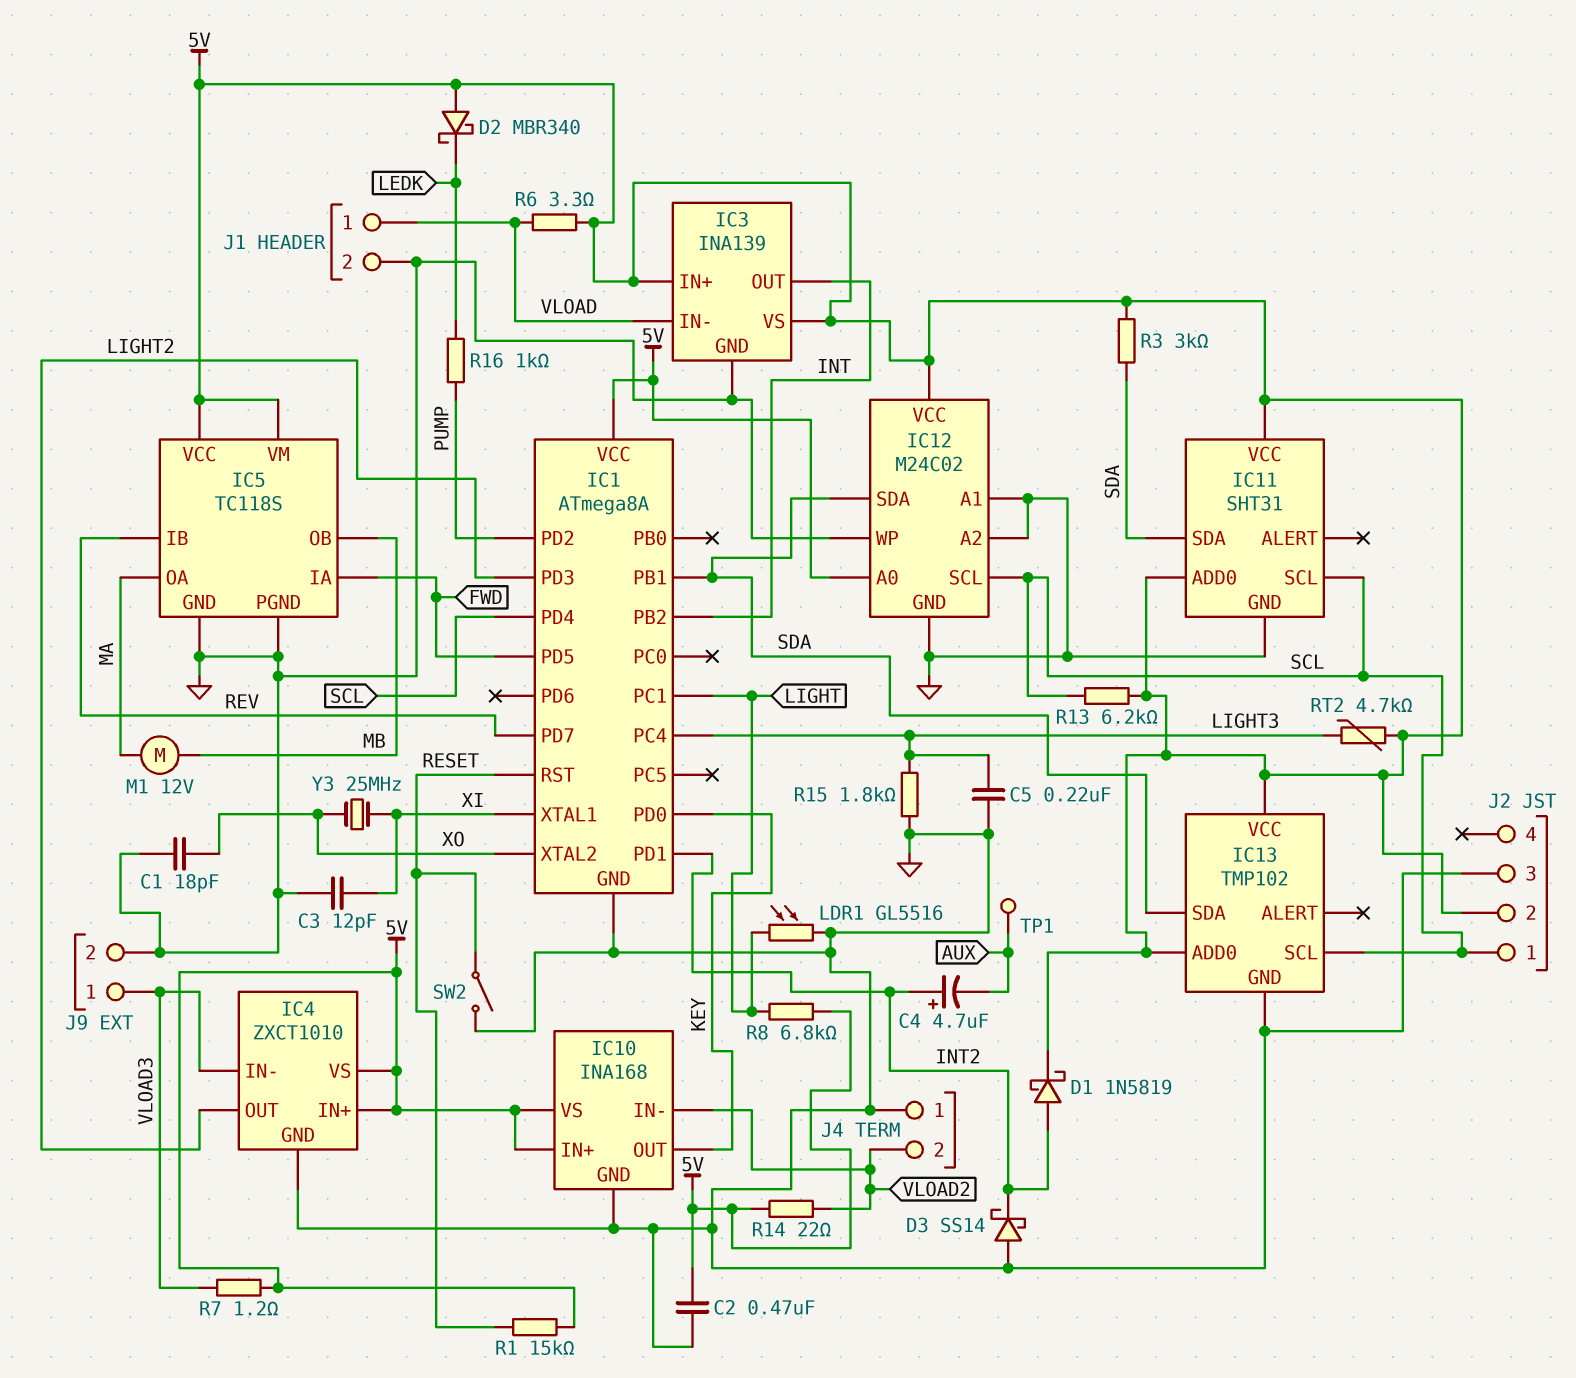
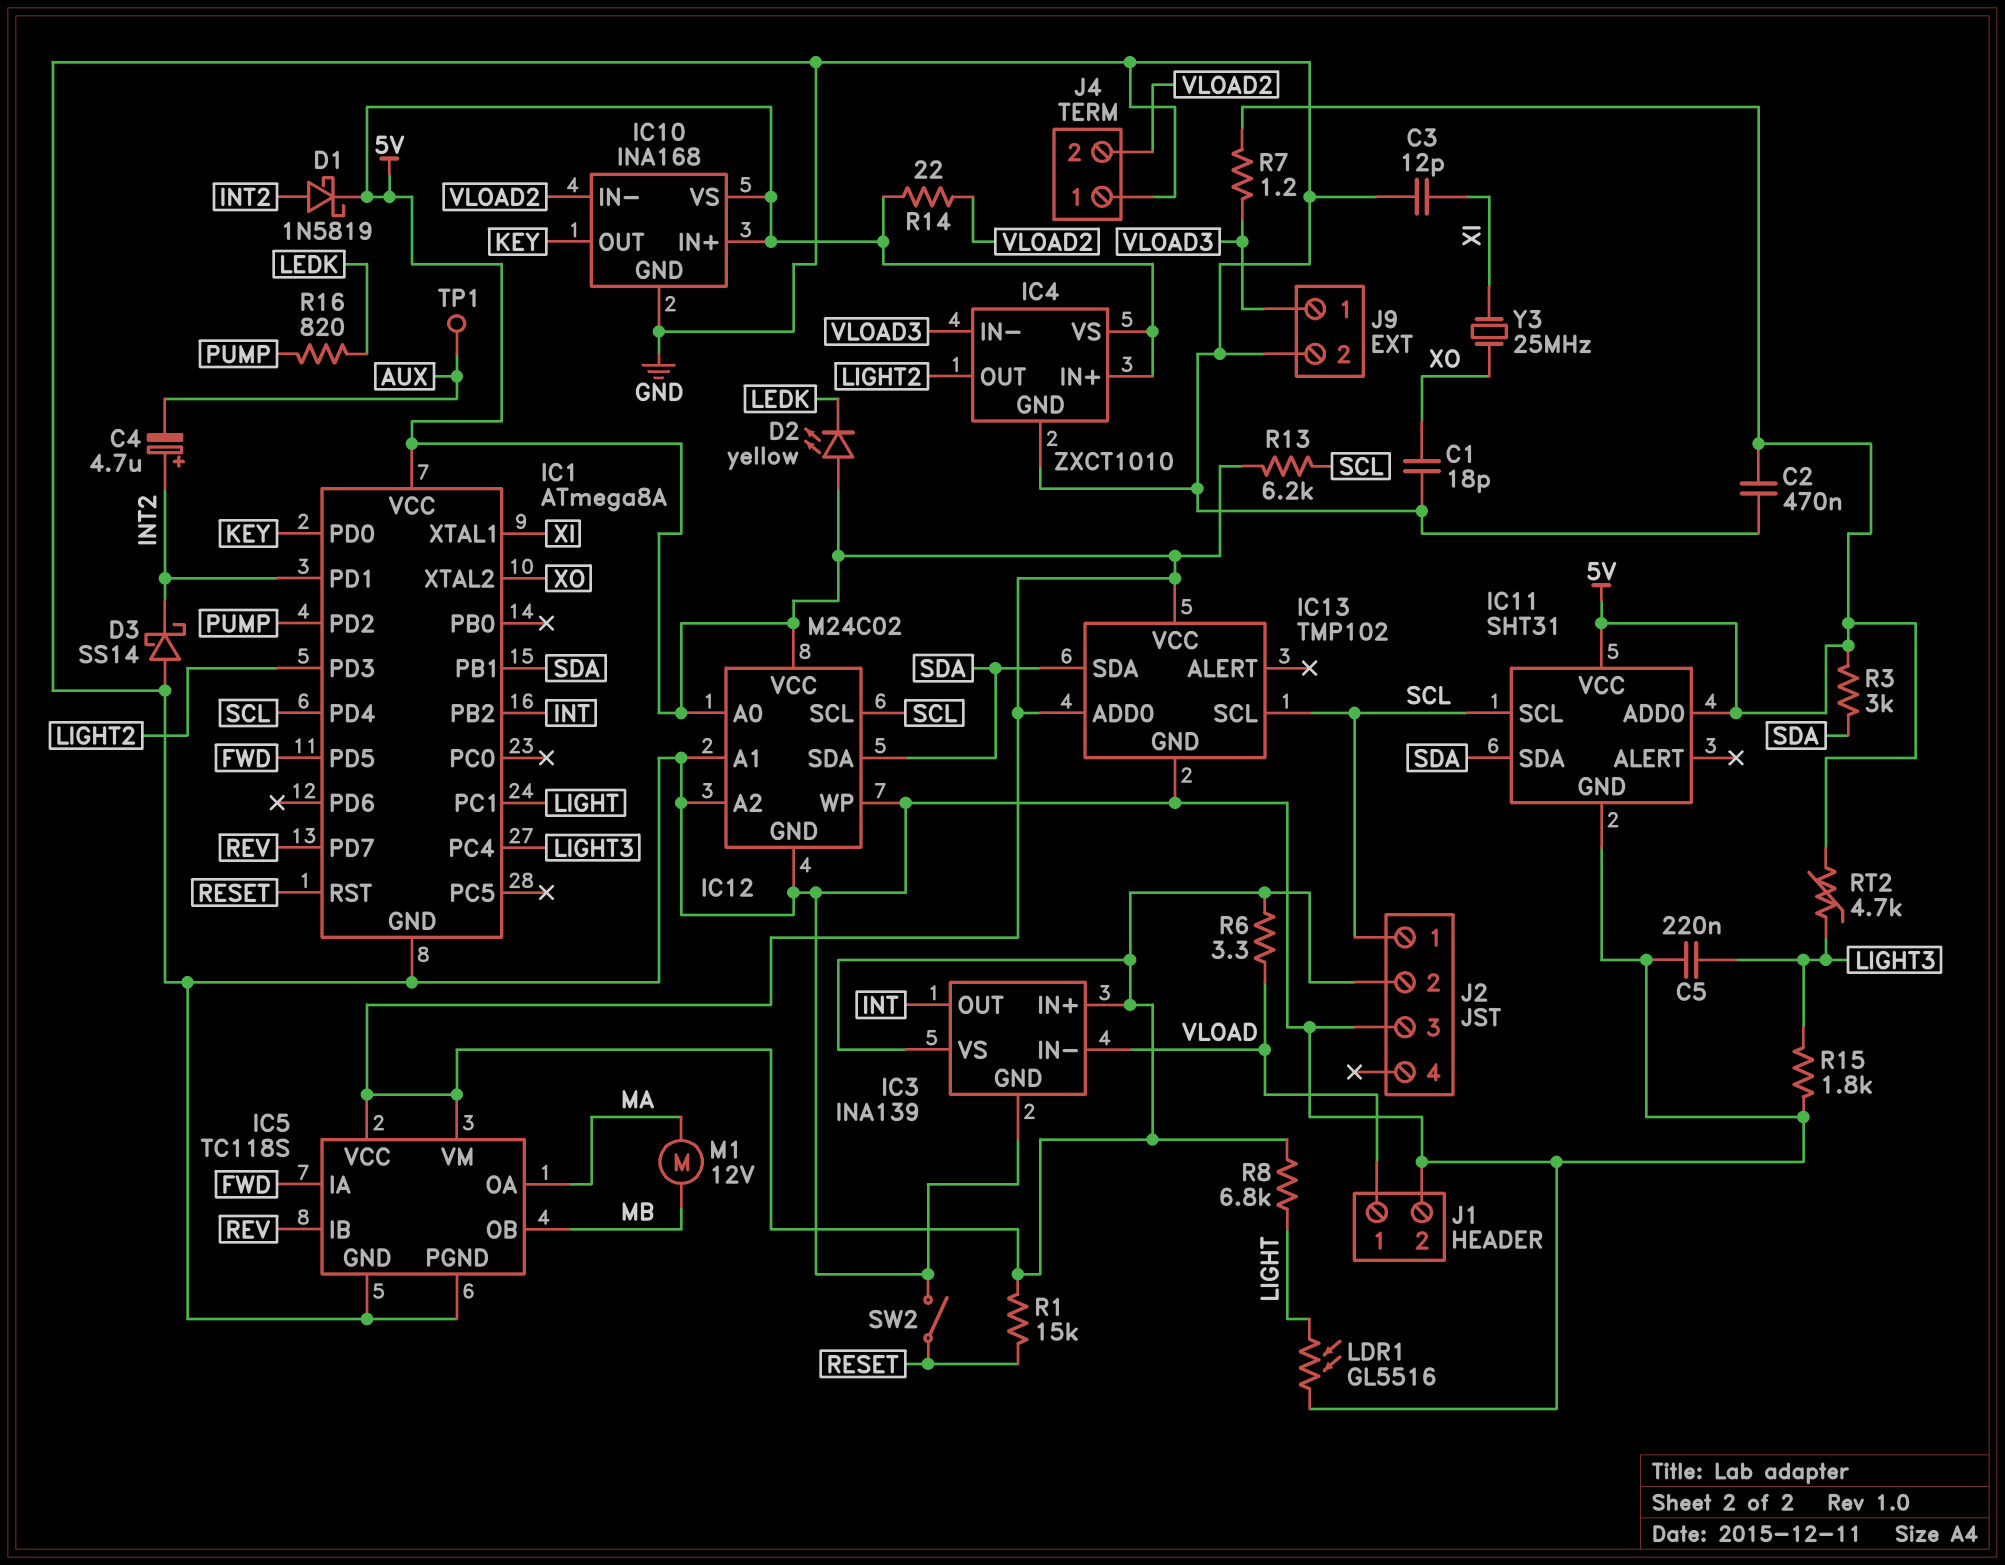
D2: schottky MBR340 (A 5V, K LEDK) -> LED yellow (A 5V, K LEDK)
R16: 1k (LEDK, PUMP) -> 820 (LEDK, PUMP)

